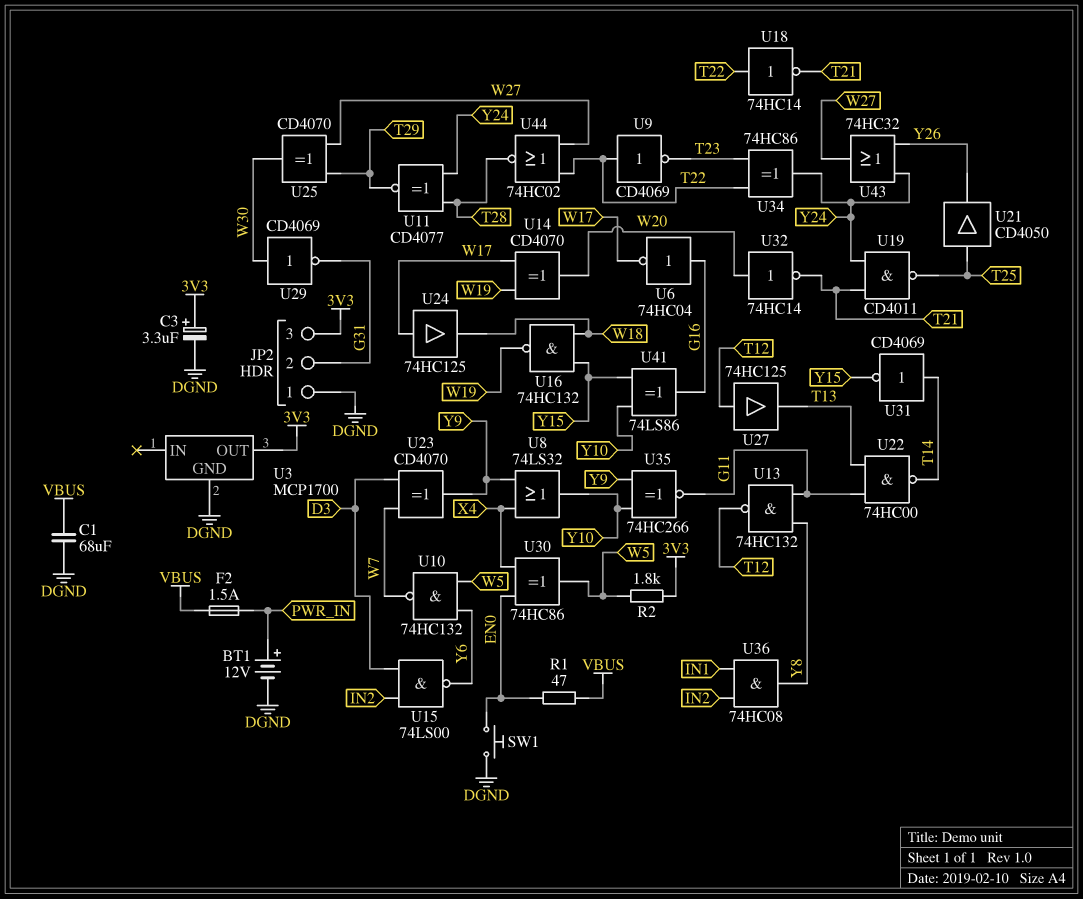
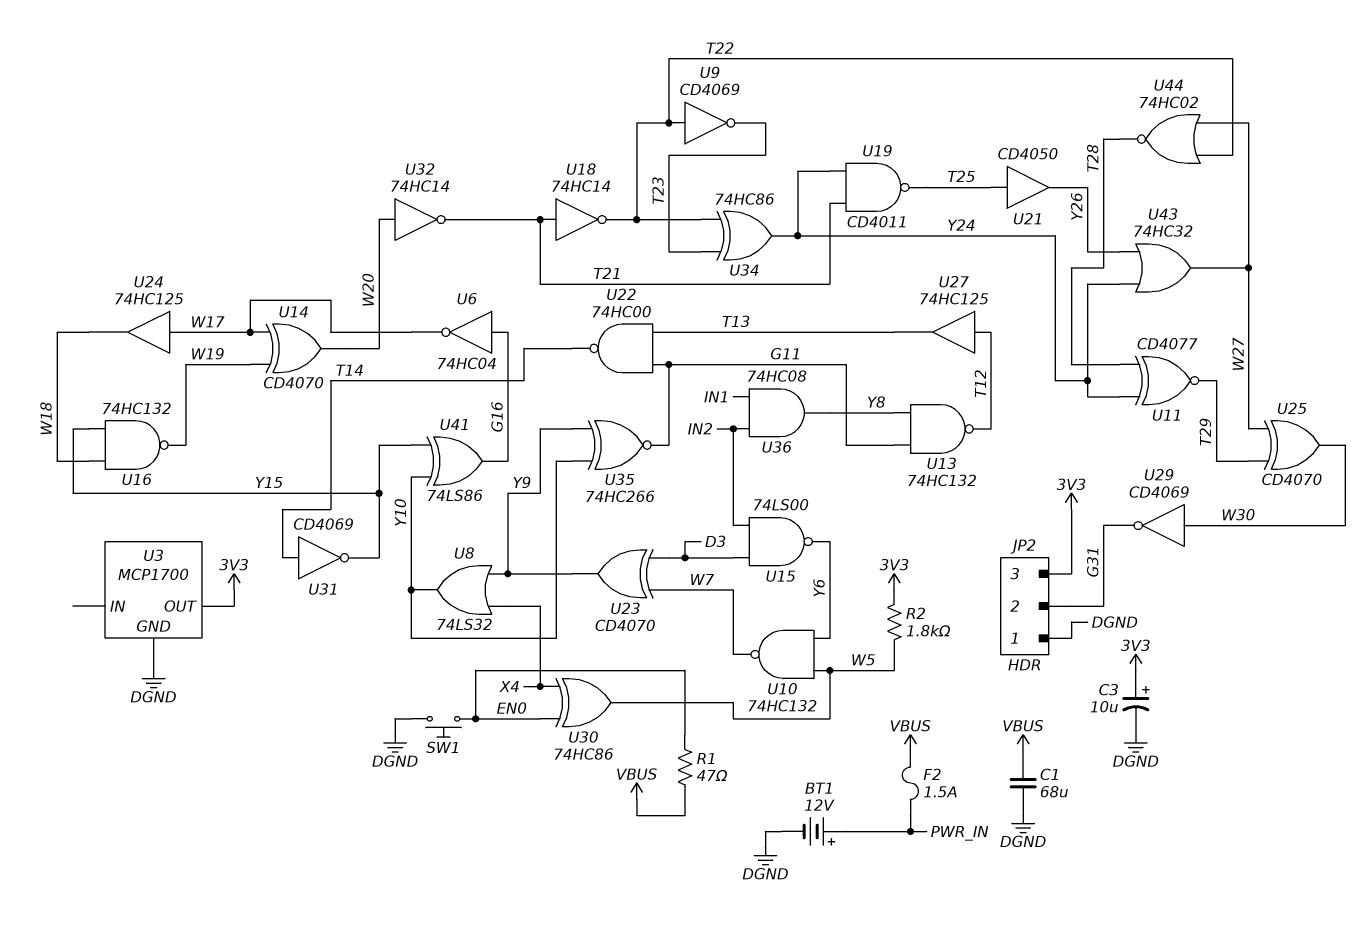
C3: 3.3uF (plus 3V3, minus DGND) -> 10uF (plus 3V3, minus DGND)
U18: NOT 74HC14 (in T22, out T21) -> NOT 74HC14 (in T21, out T22)

